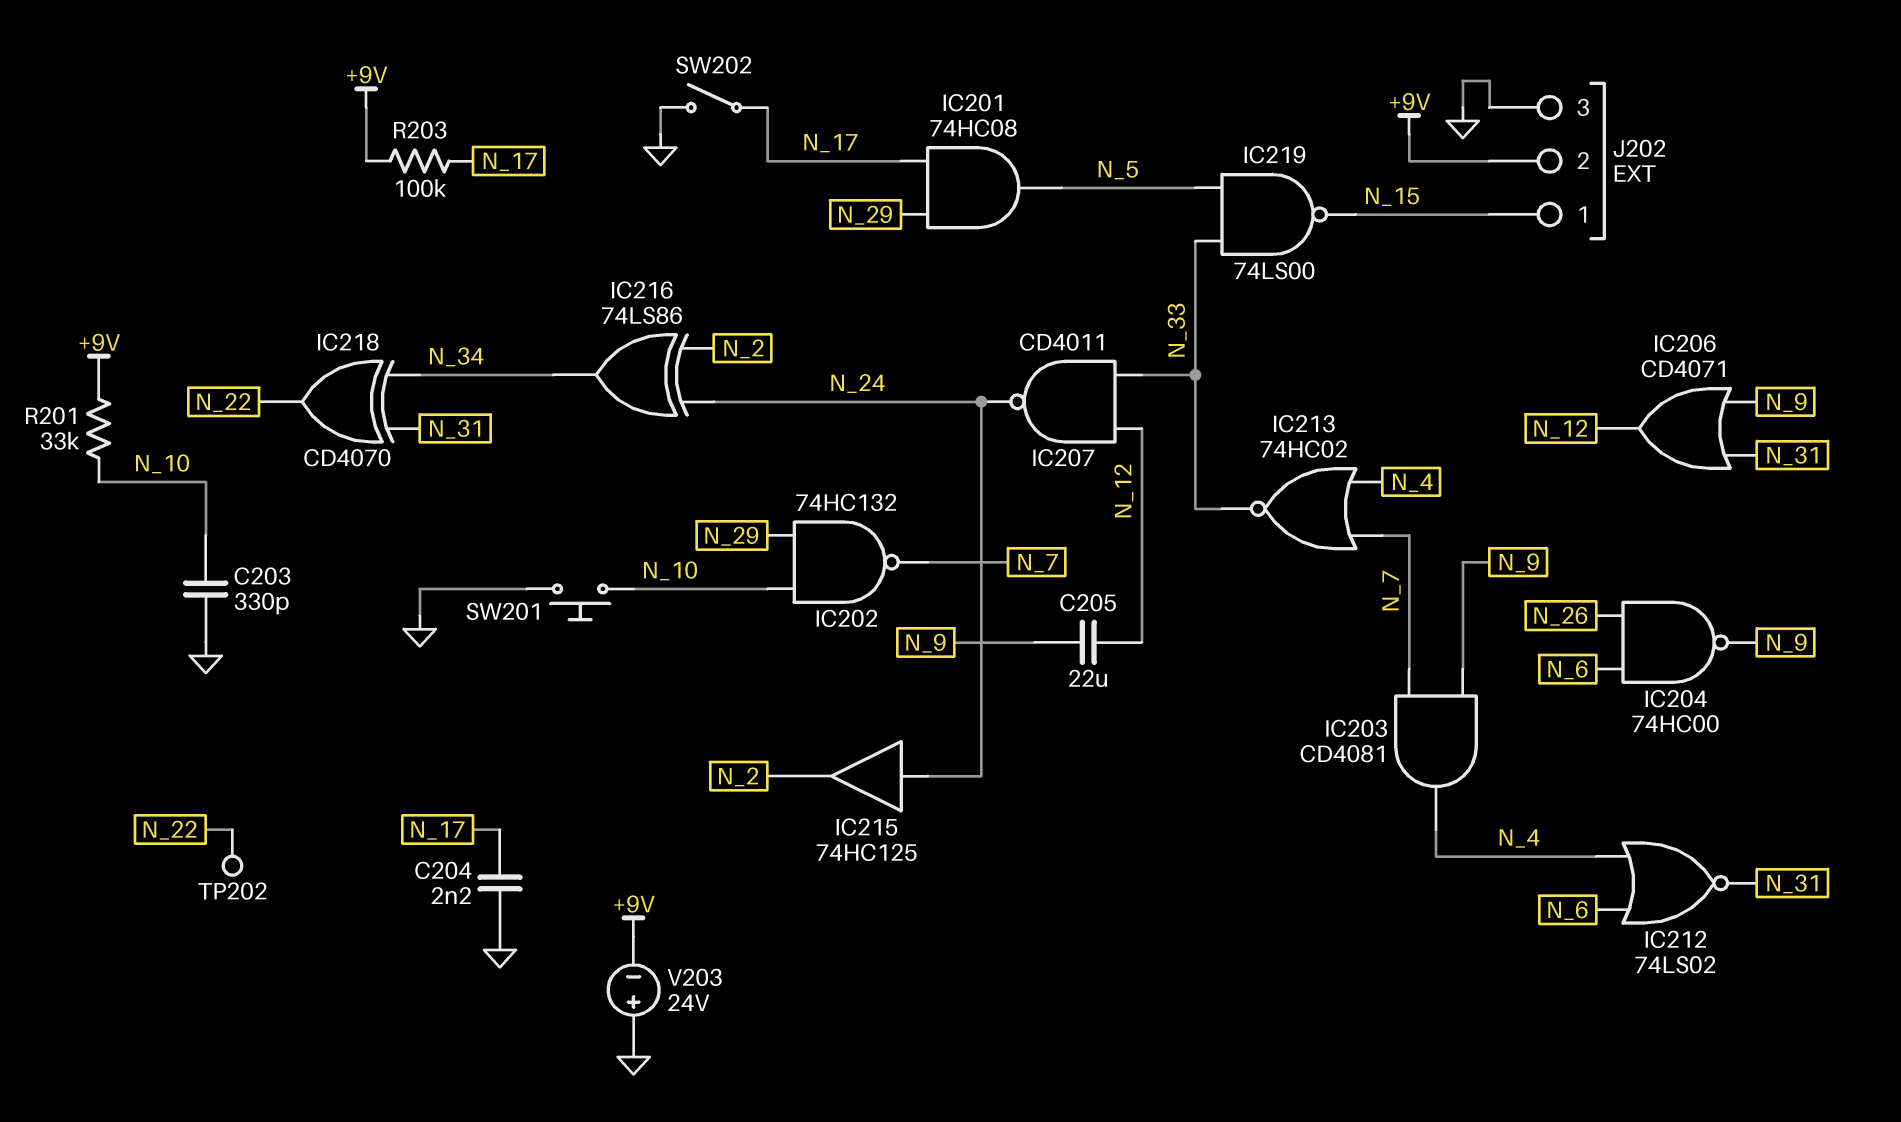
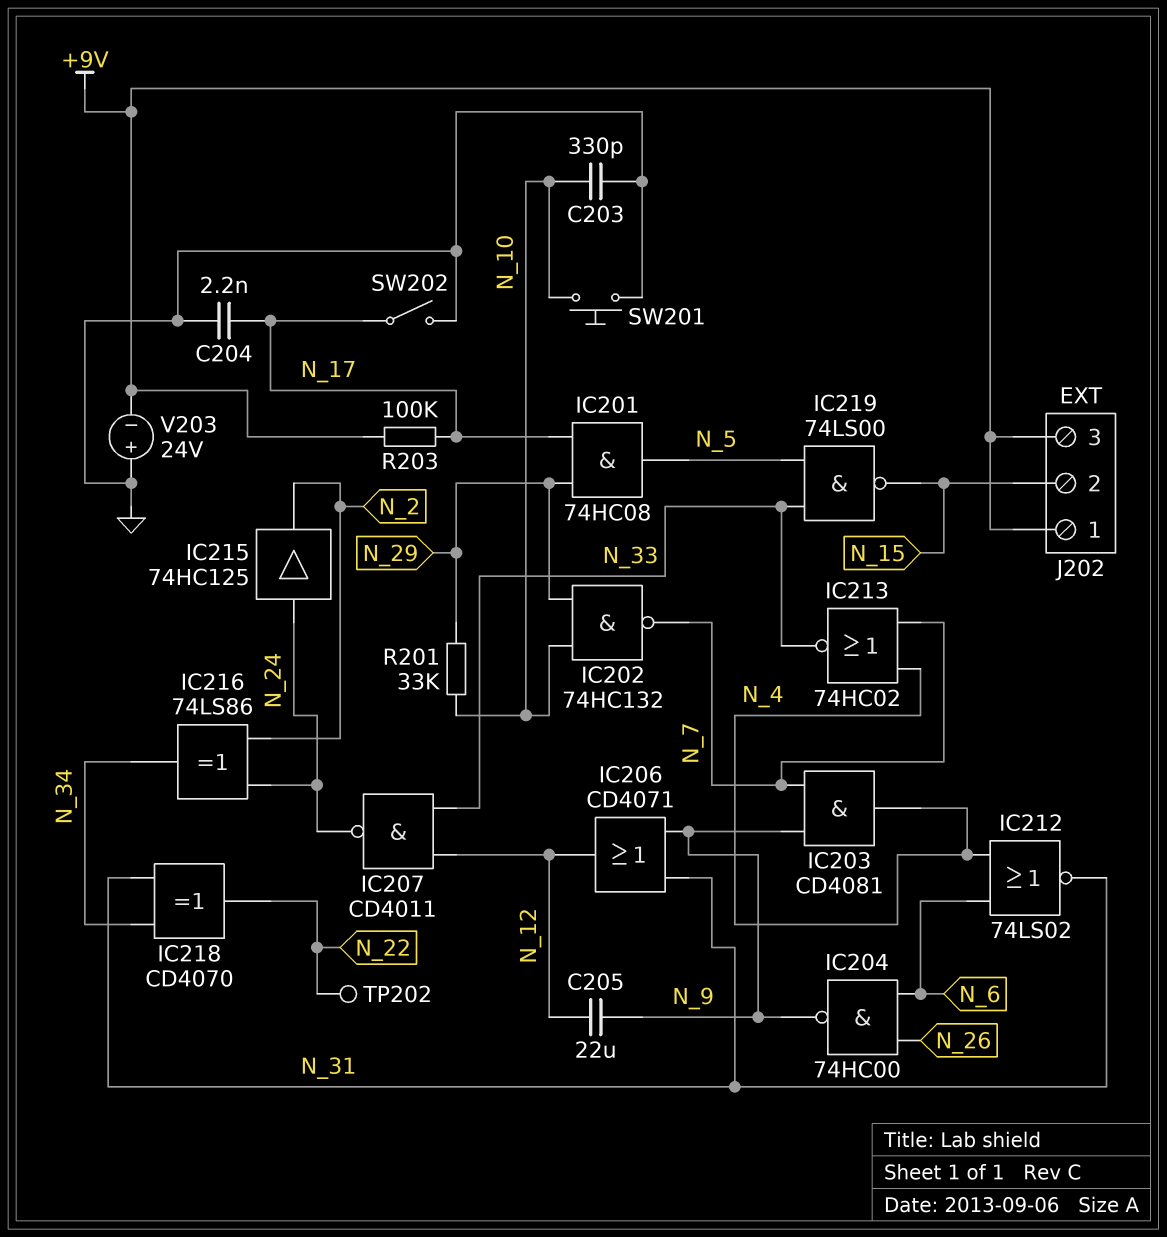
J202 pin 1: N_15 -> +9V
J202 pin 2: +9V -> N_15
J202 pin 3: GND -> +9V
R201: 33k (+9V, N_10) -> 33k (N_10, N_29)

